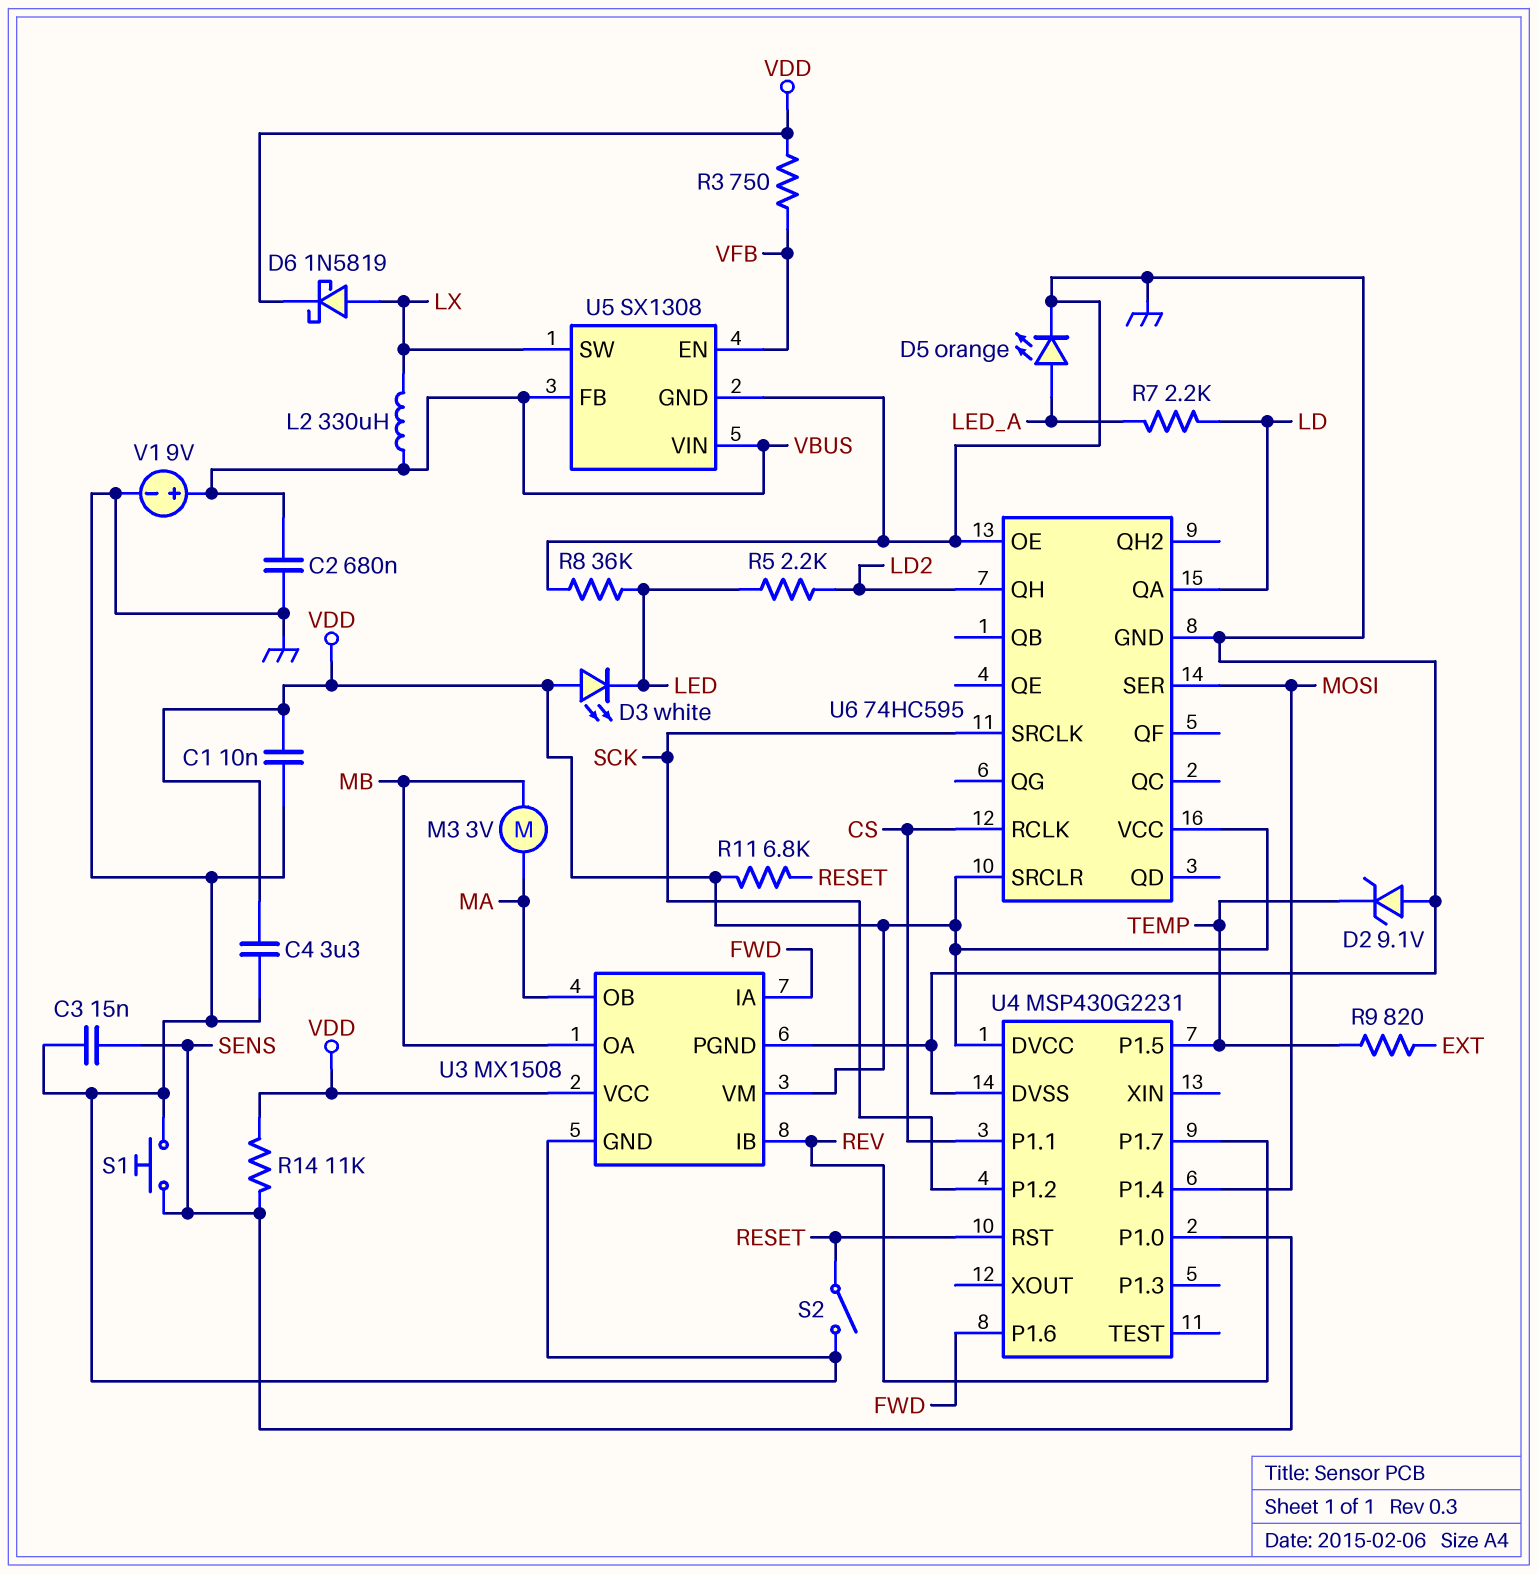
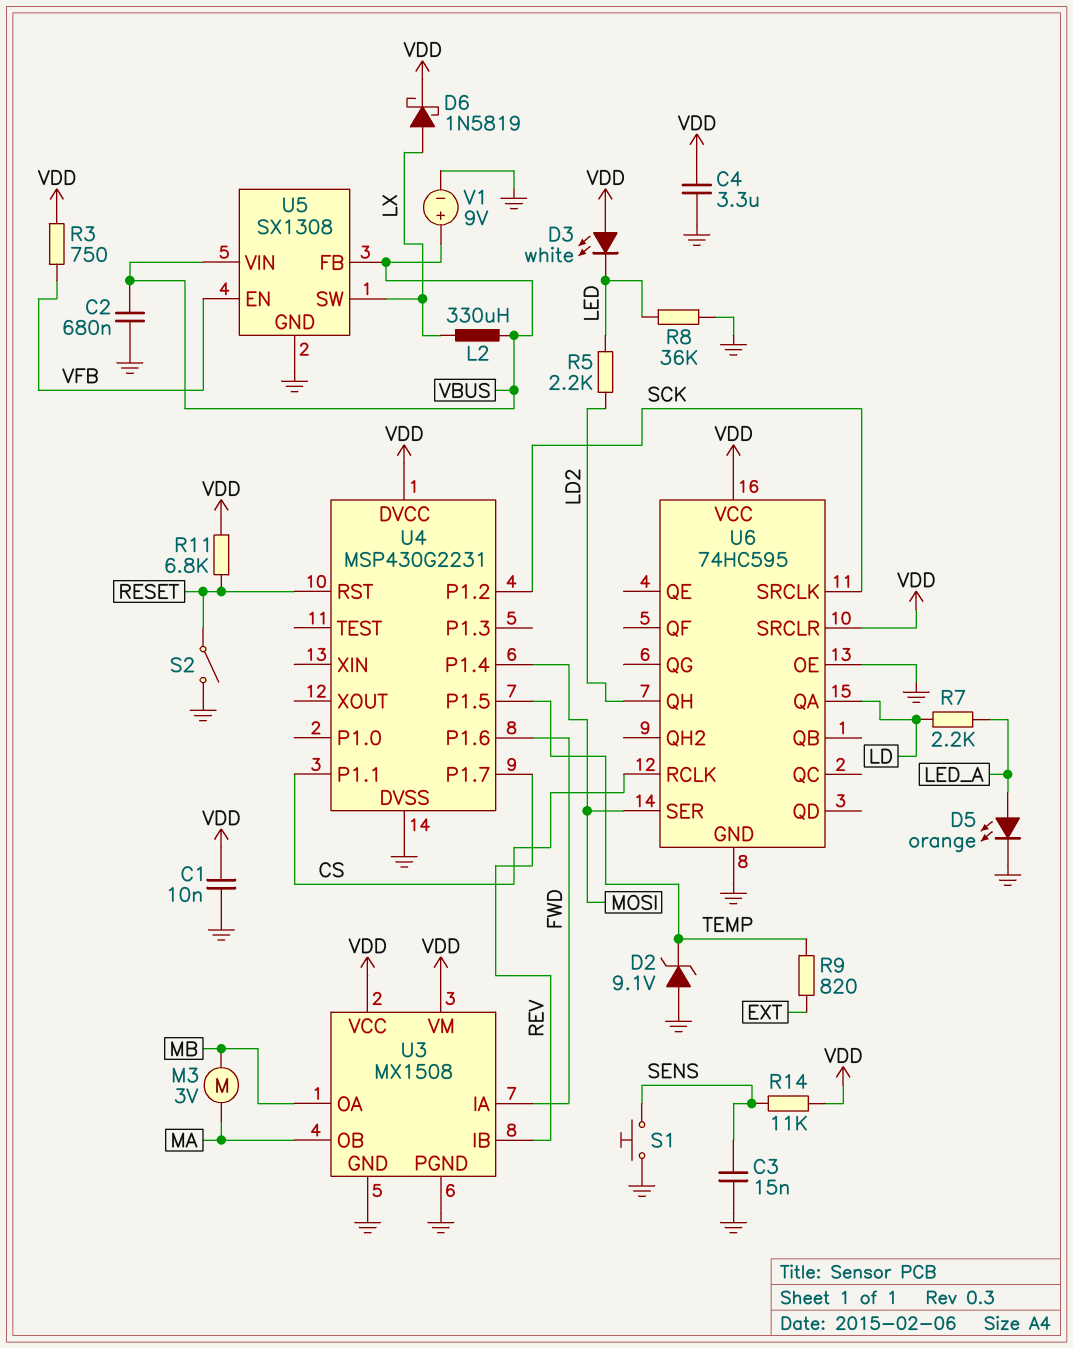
U4 pin P1.0: SENS -> none

